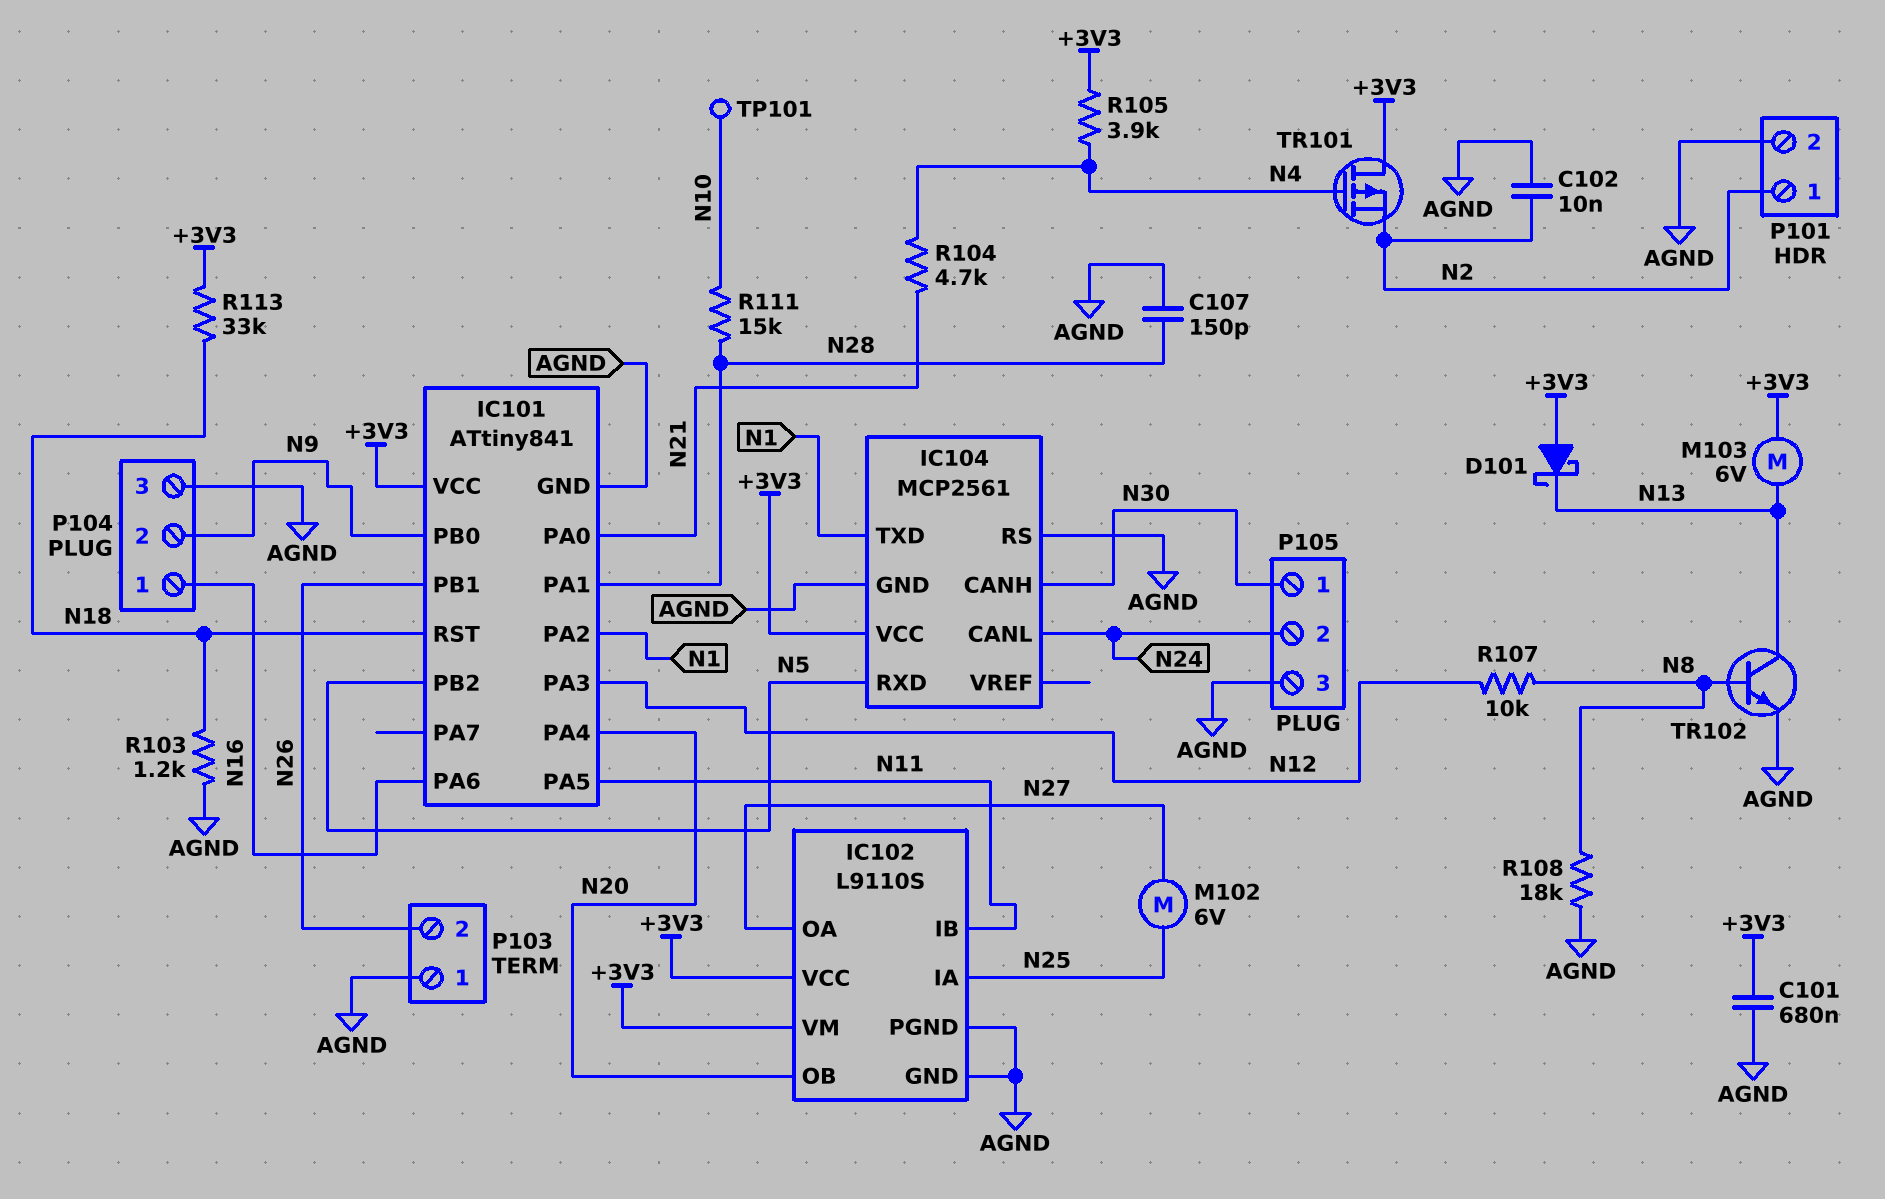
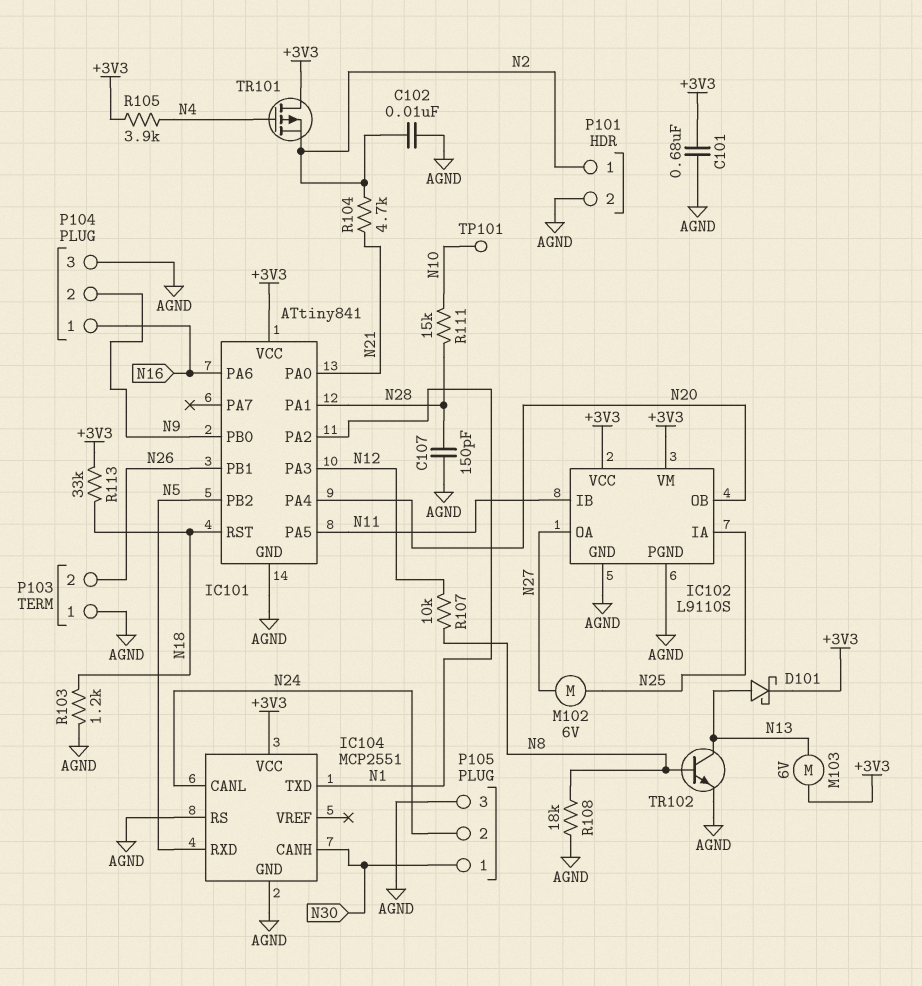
D101: schottky (A +3V3, K N13) -> schottky (A N13, K +3V3)
IC104: MCP2561 -> MCP2551
R104: 4.7k (N4, N21) -> 4.7k (N2, N21)

